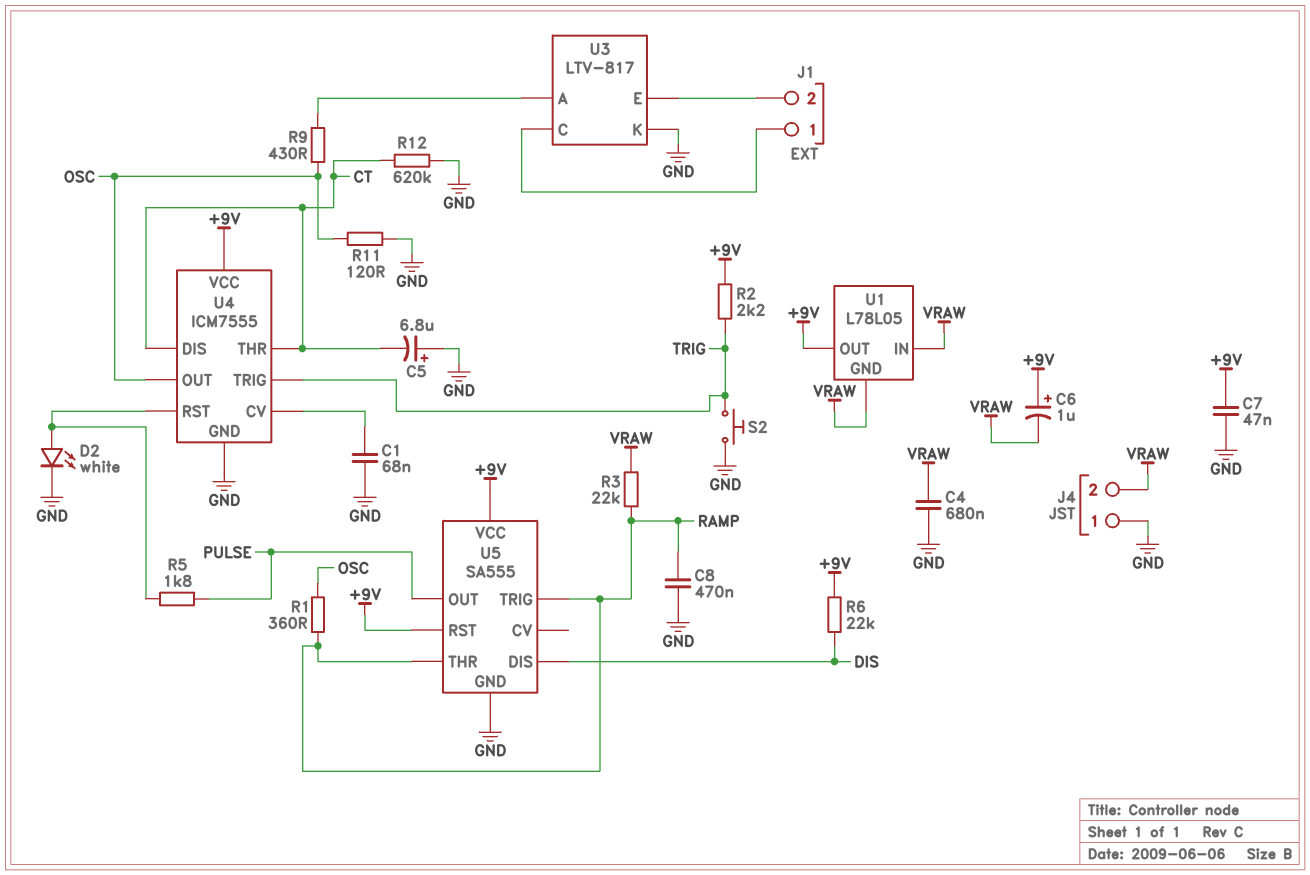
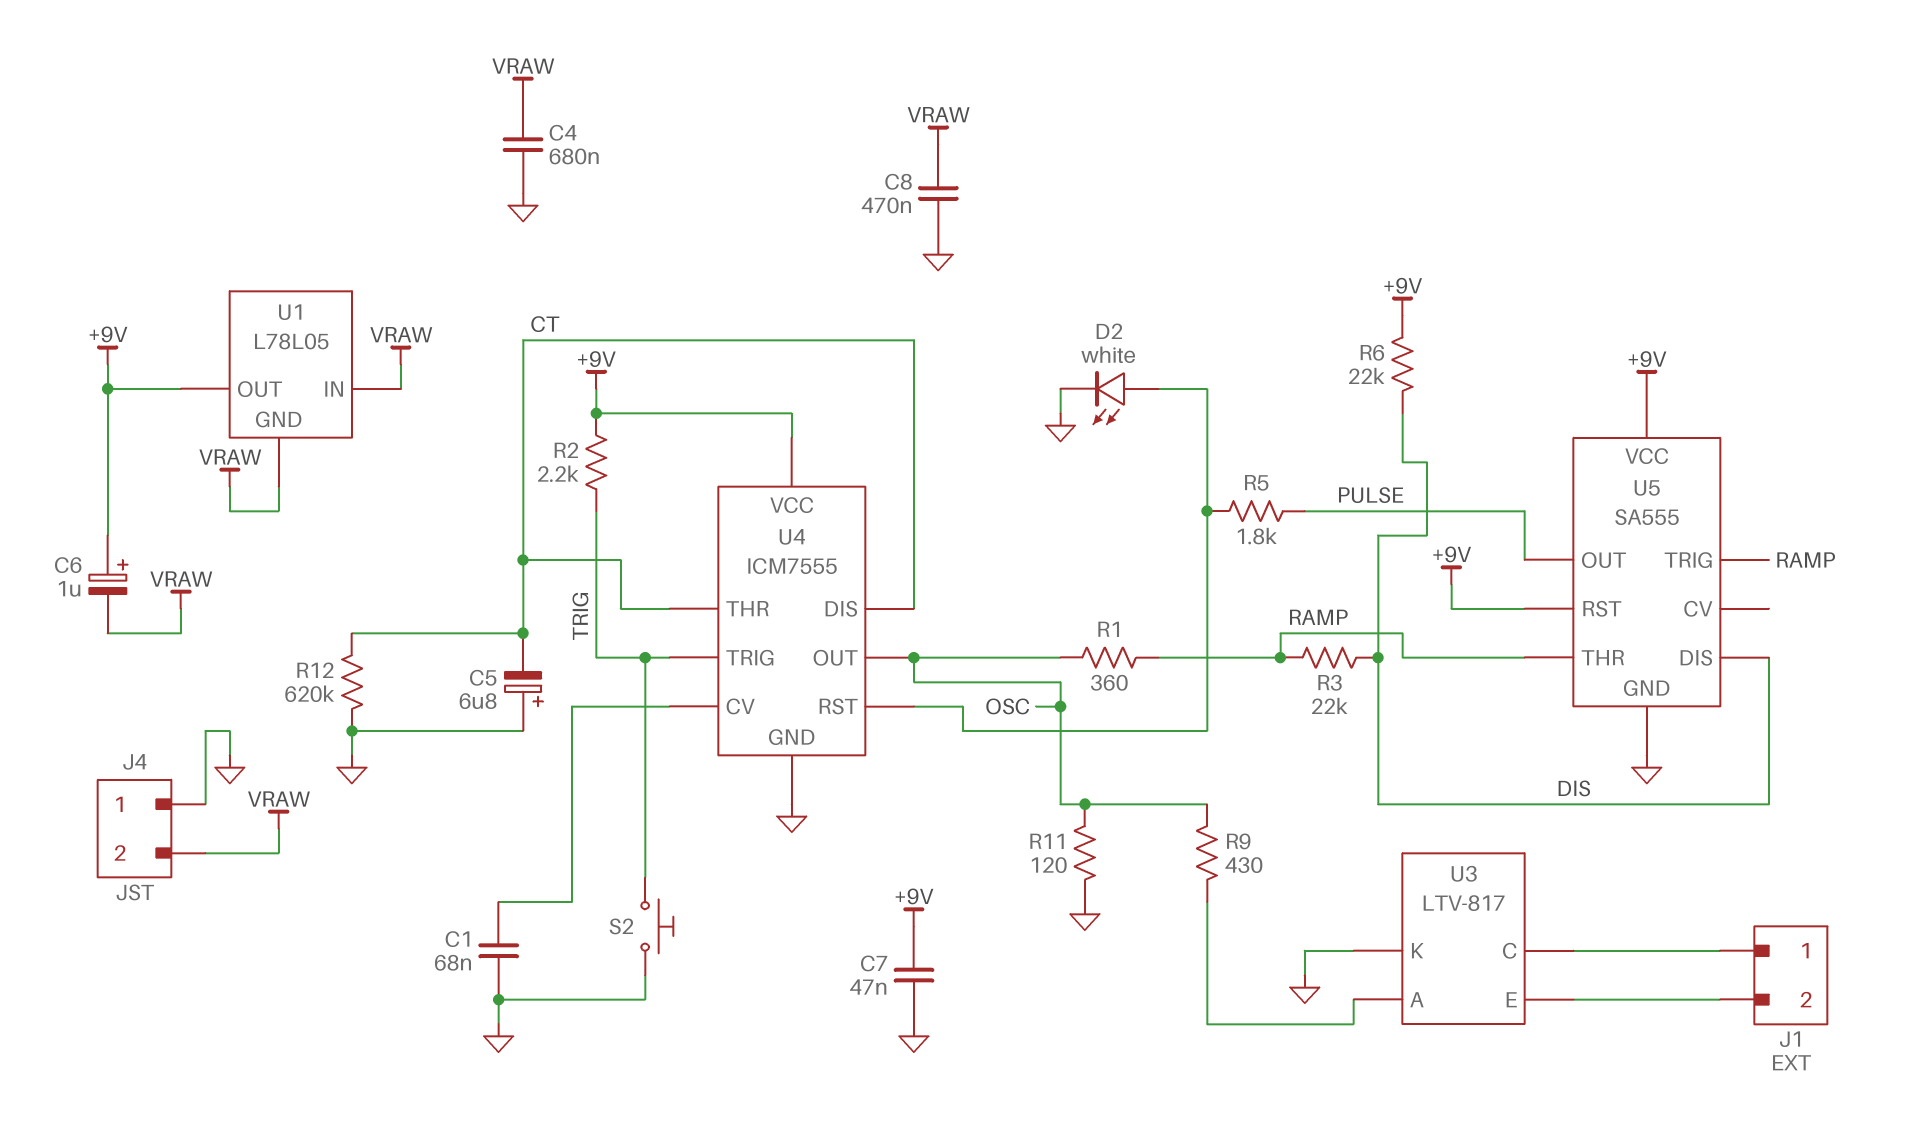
C8: 470nF (GND, RAMP) -> 470nF (GND, VRAW)
R3: 22k (RAMP, VRAW) -> 22k (DIS, RAMP)

